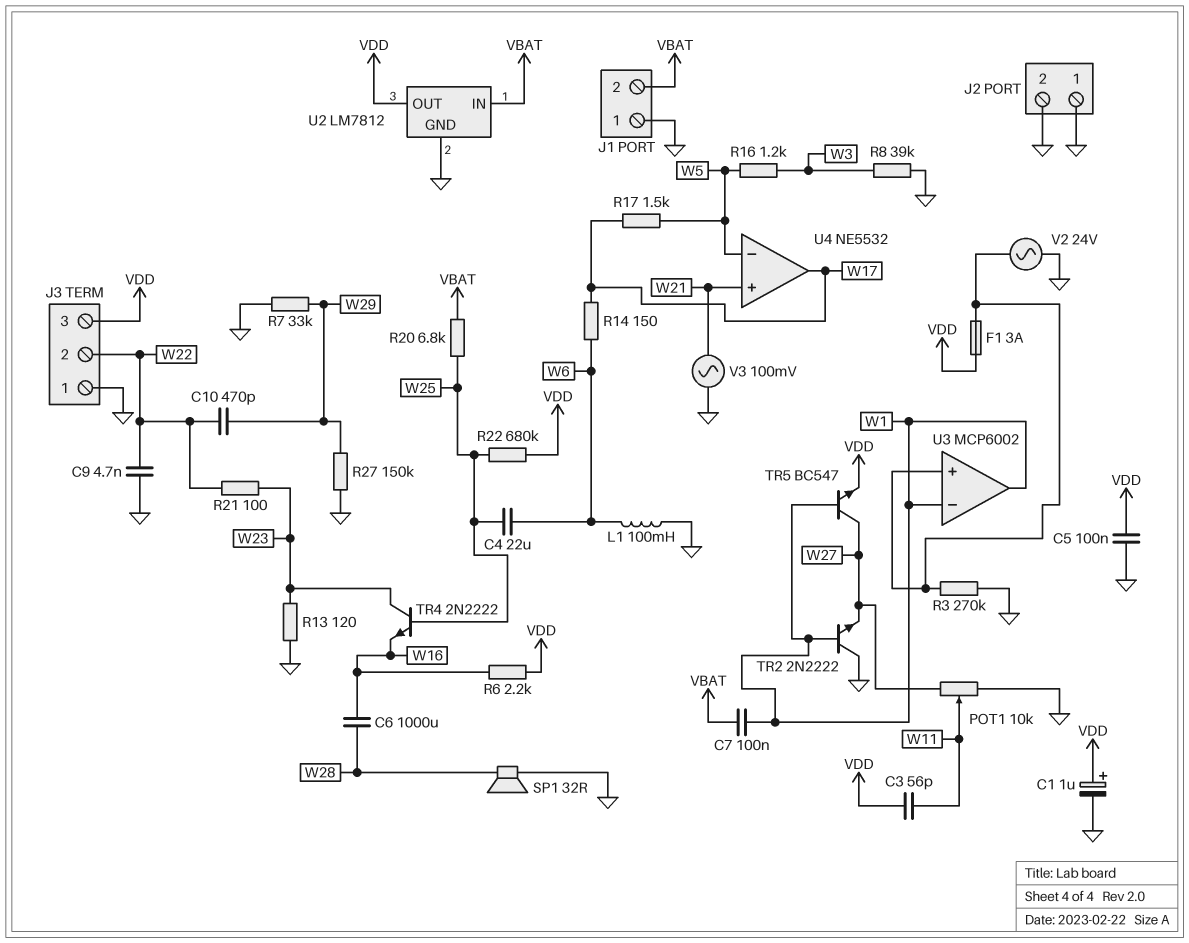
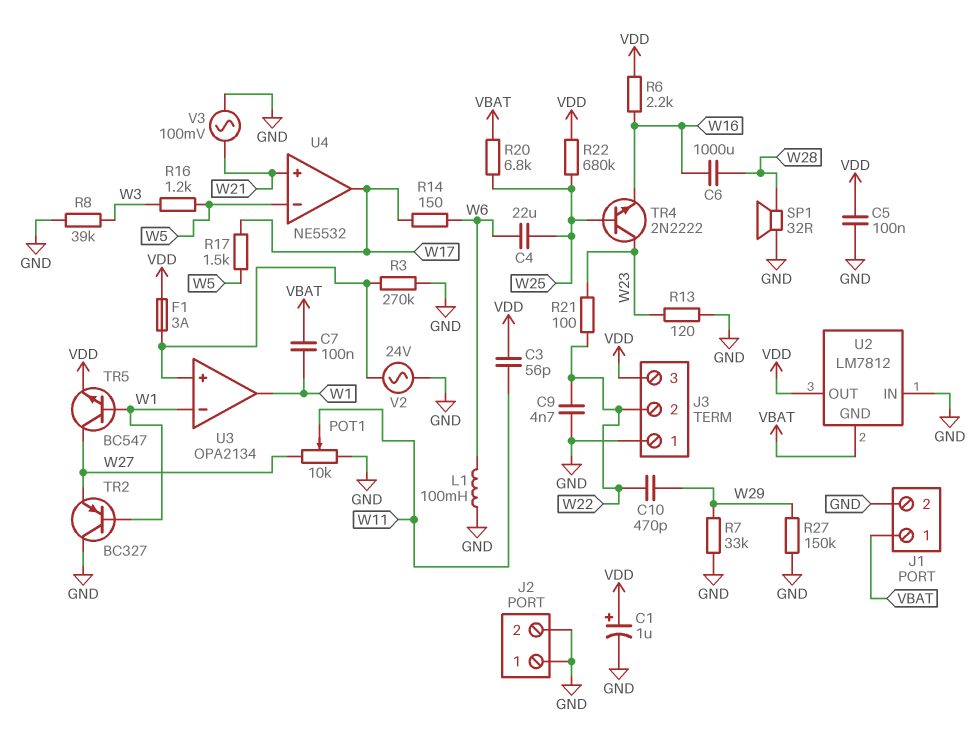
J1 pin 1: GND -> VBAT
J1 pin 2: VBAT -> GND
TR2: NPN 2N2222 (B W1, C GND, E W27) -> PNP BC327 (B W1, C GND, E W27)
U2 pin GND: GND -> VBAT
U2 pin IN: VBAT -> GND
U3: MCP6002 -> OPA2134

